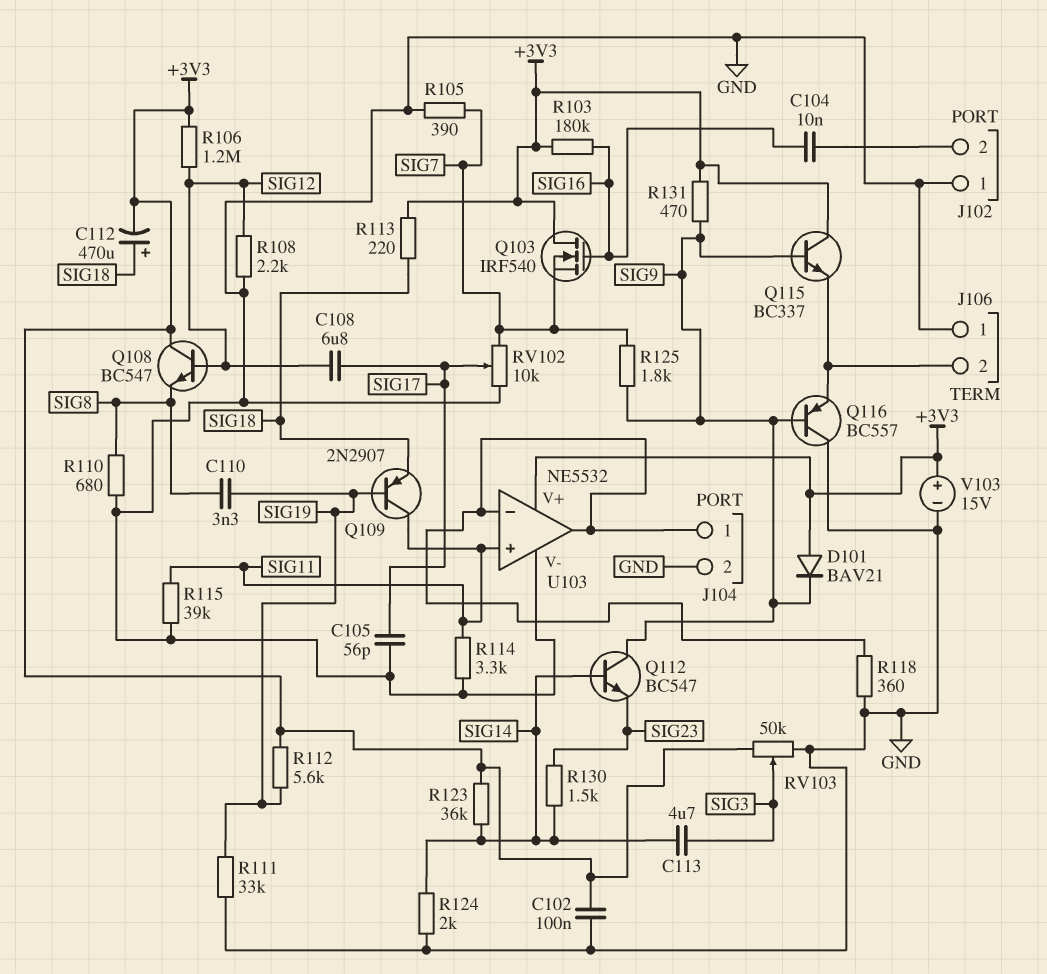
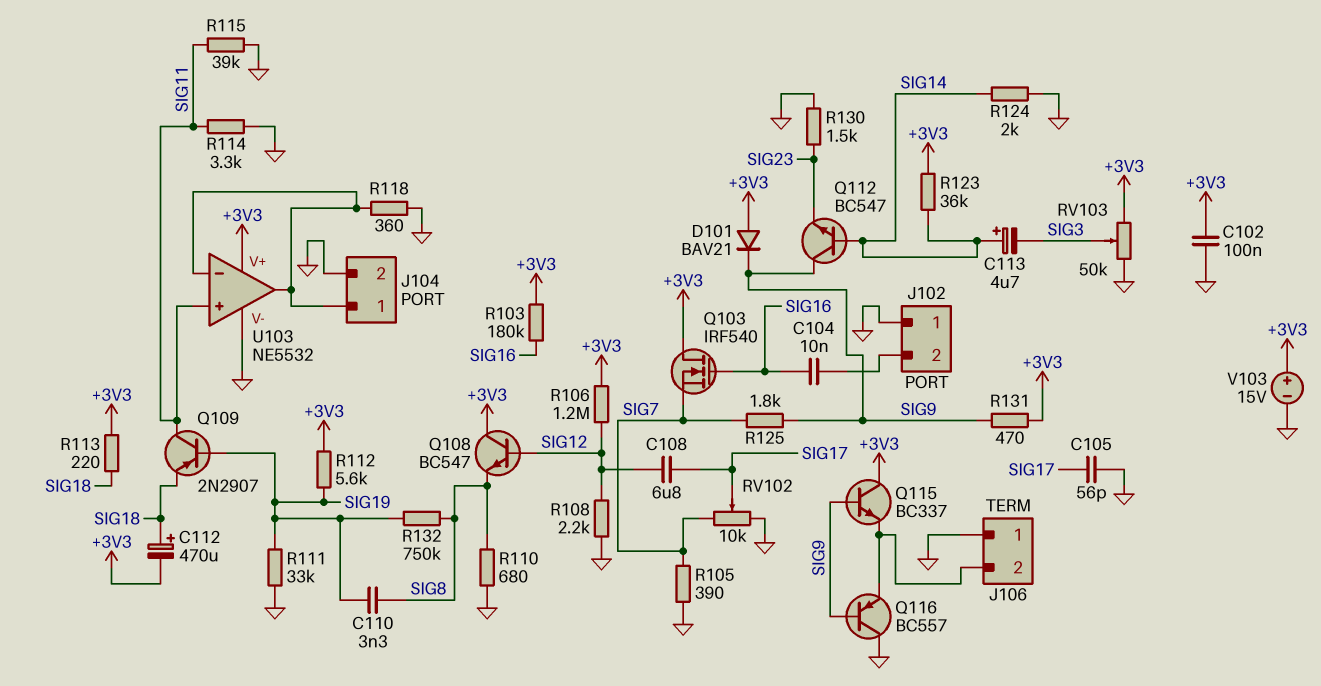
C113: 4.7uF (SIG3, SIG14) -> 4.7uF (plus SIG14, minus SIG3)
R130: 1.5k (SIG14, SIG23) -> 1.5k (GND, SIG23)
R132: none -> 750k (SIG8, SIG19)

